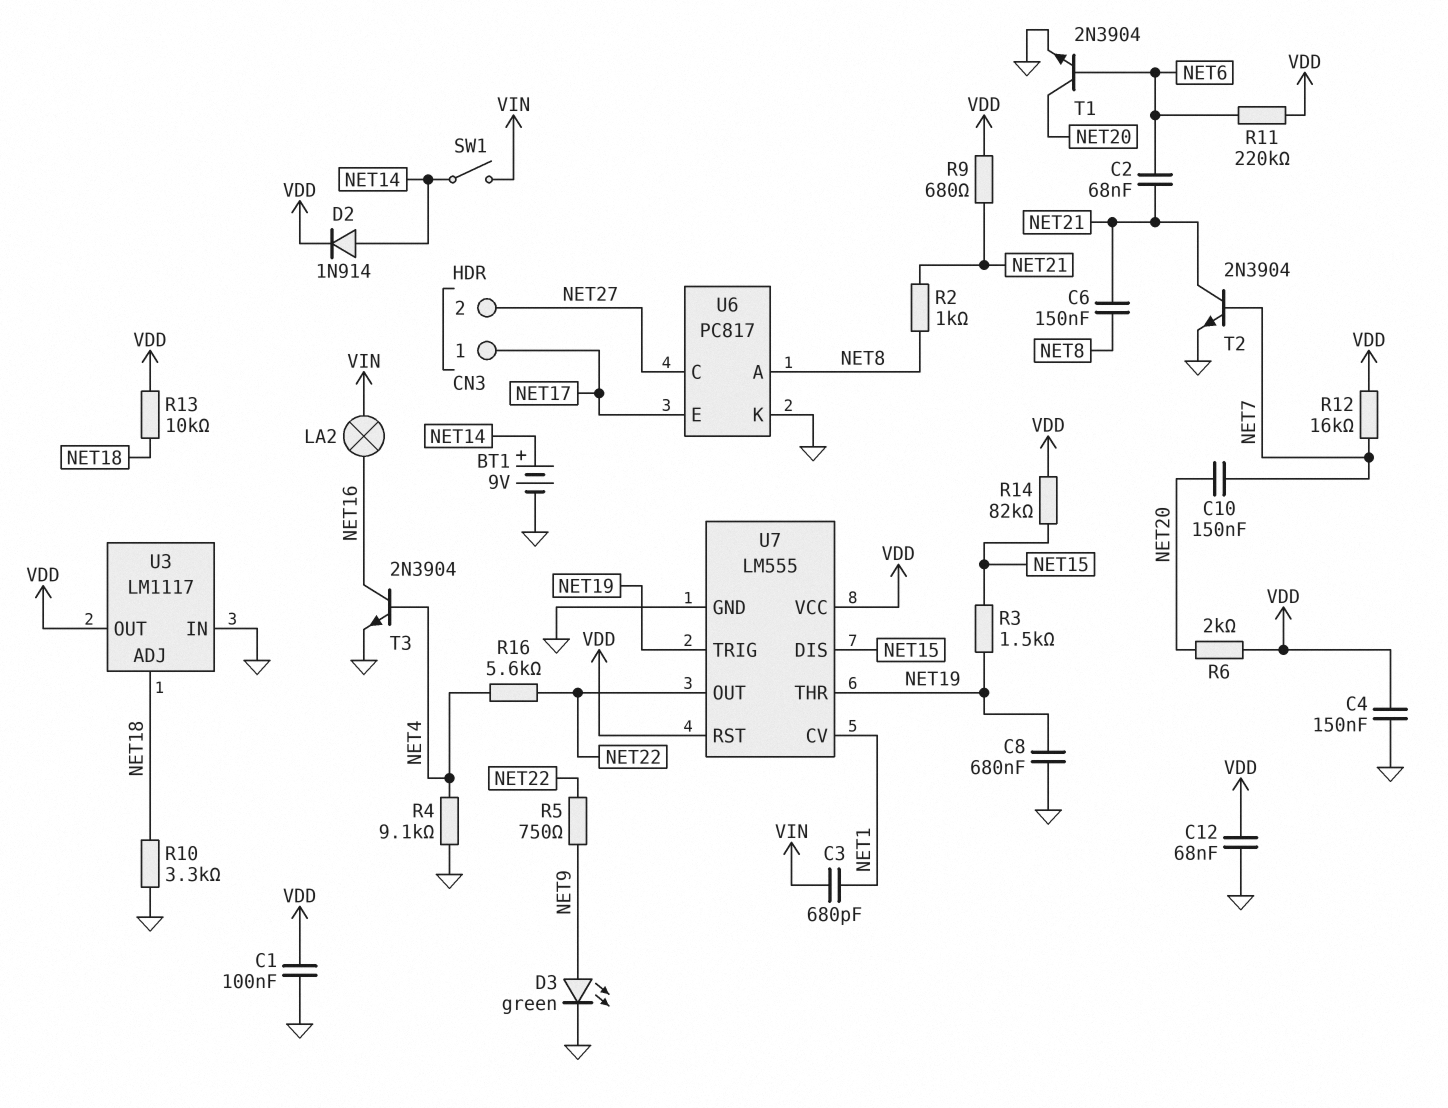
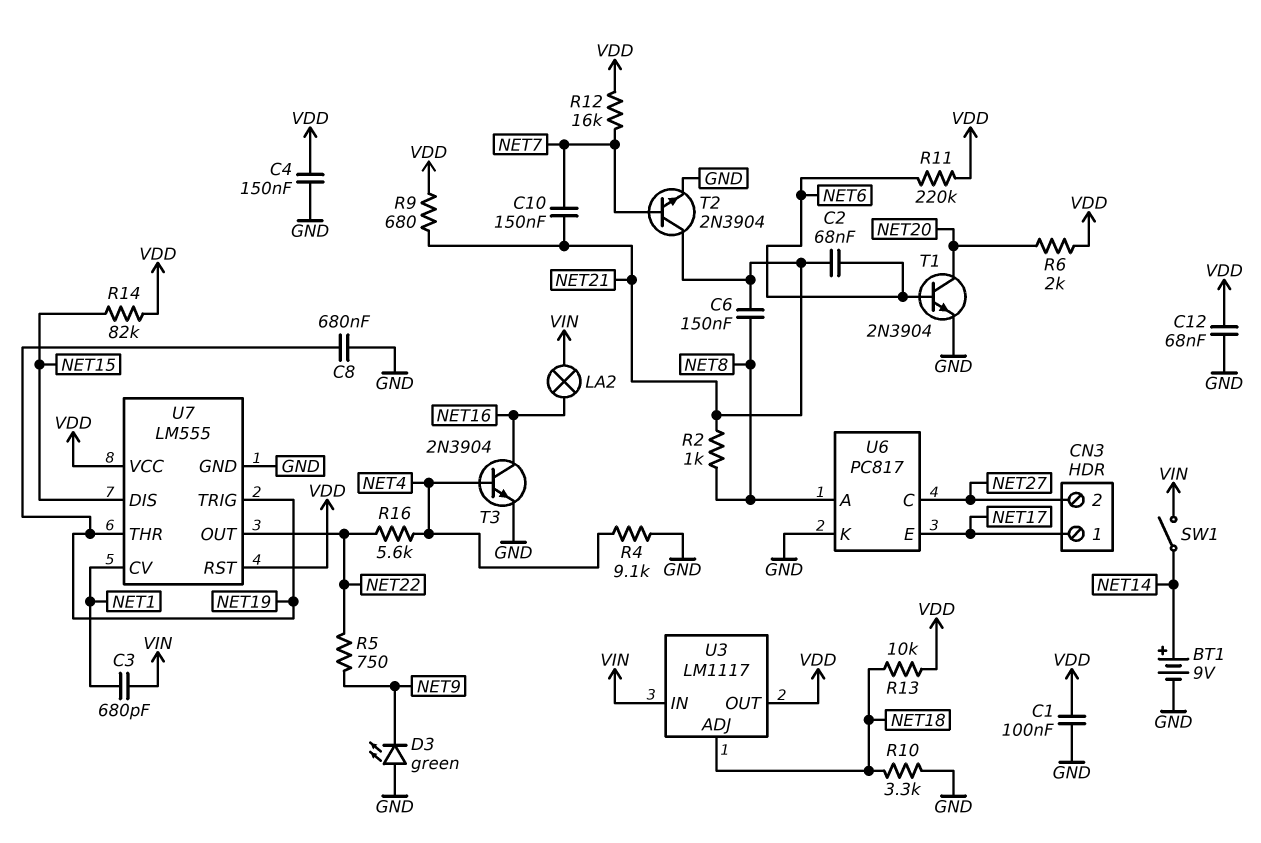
C10: 150nF (NET7, NET20) -> 150nF (NET7, NET21)
D2: diode 1N914 (A NET14, K VDD) -> none
D3: LED green (A NET9, K GND) -> LED green (A GND, K NET9)
R3: 1.5k (NET15, NET19) -> none
U3 pin IN: GND -> VIN

